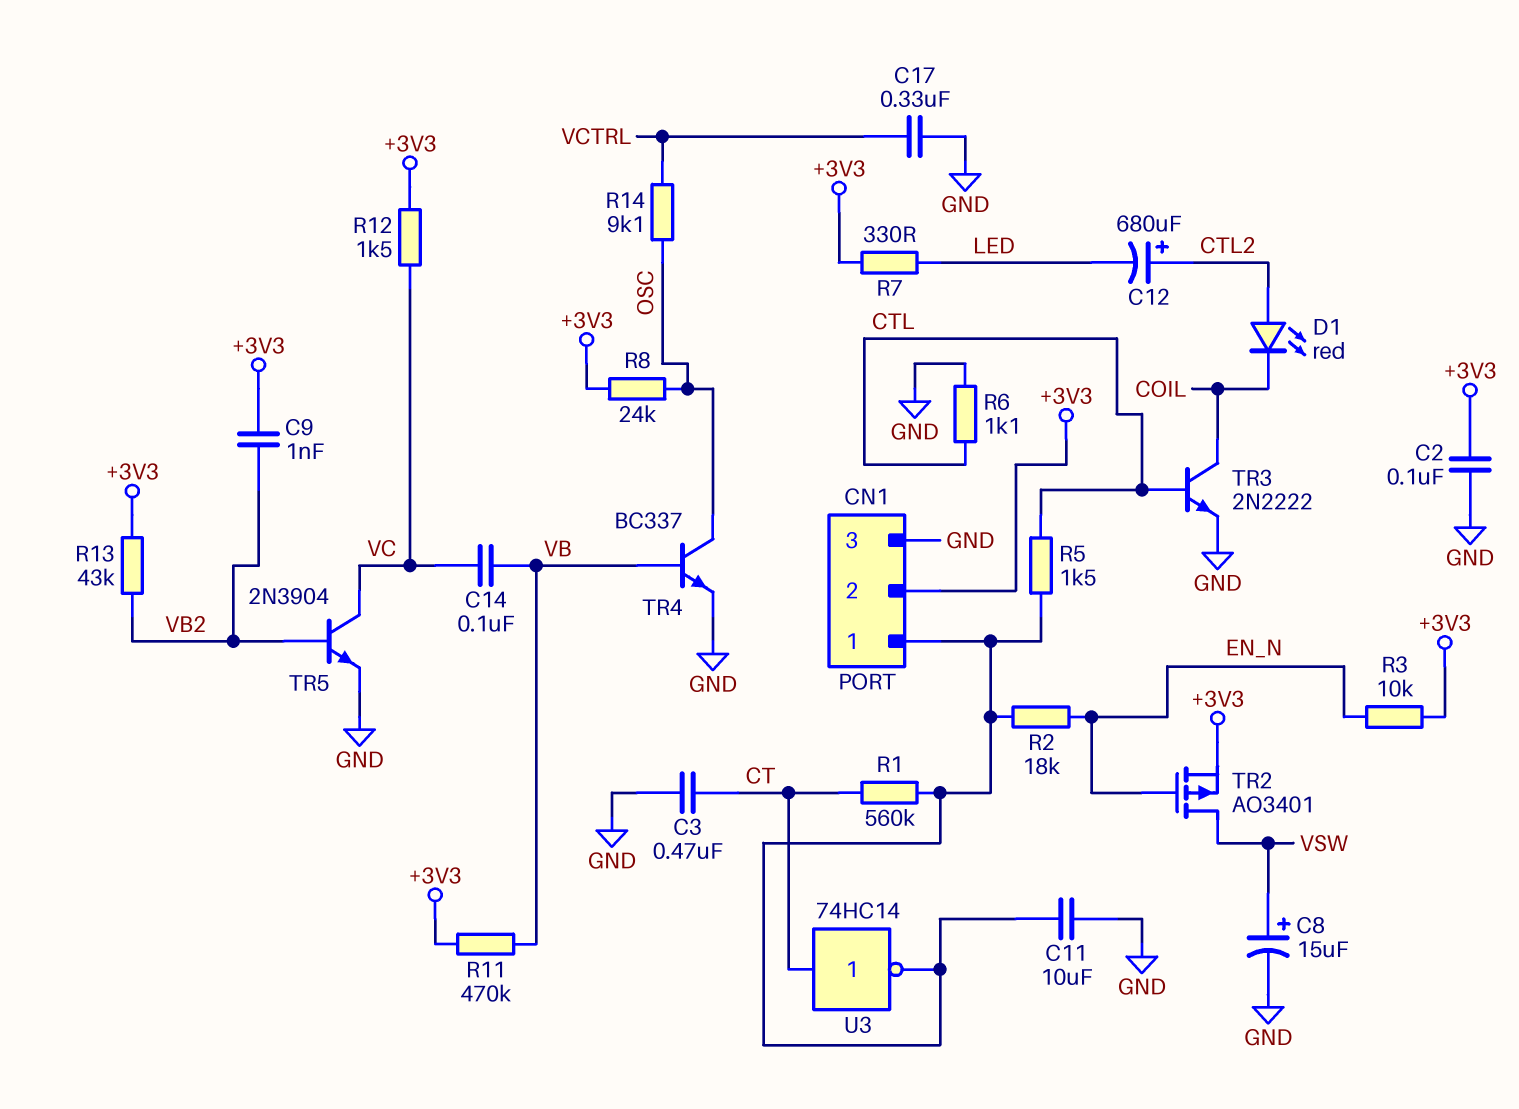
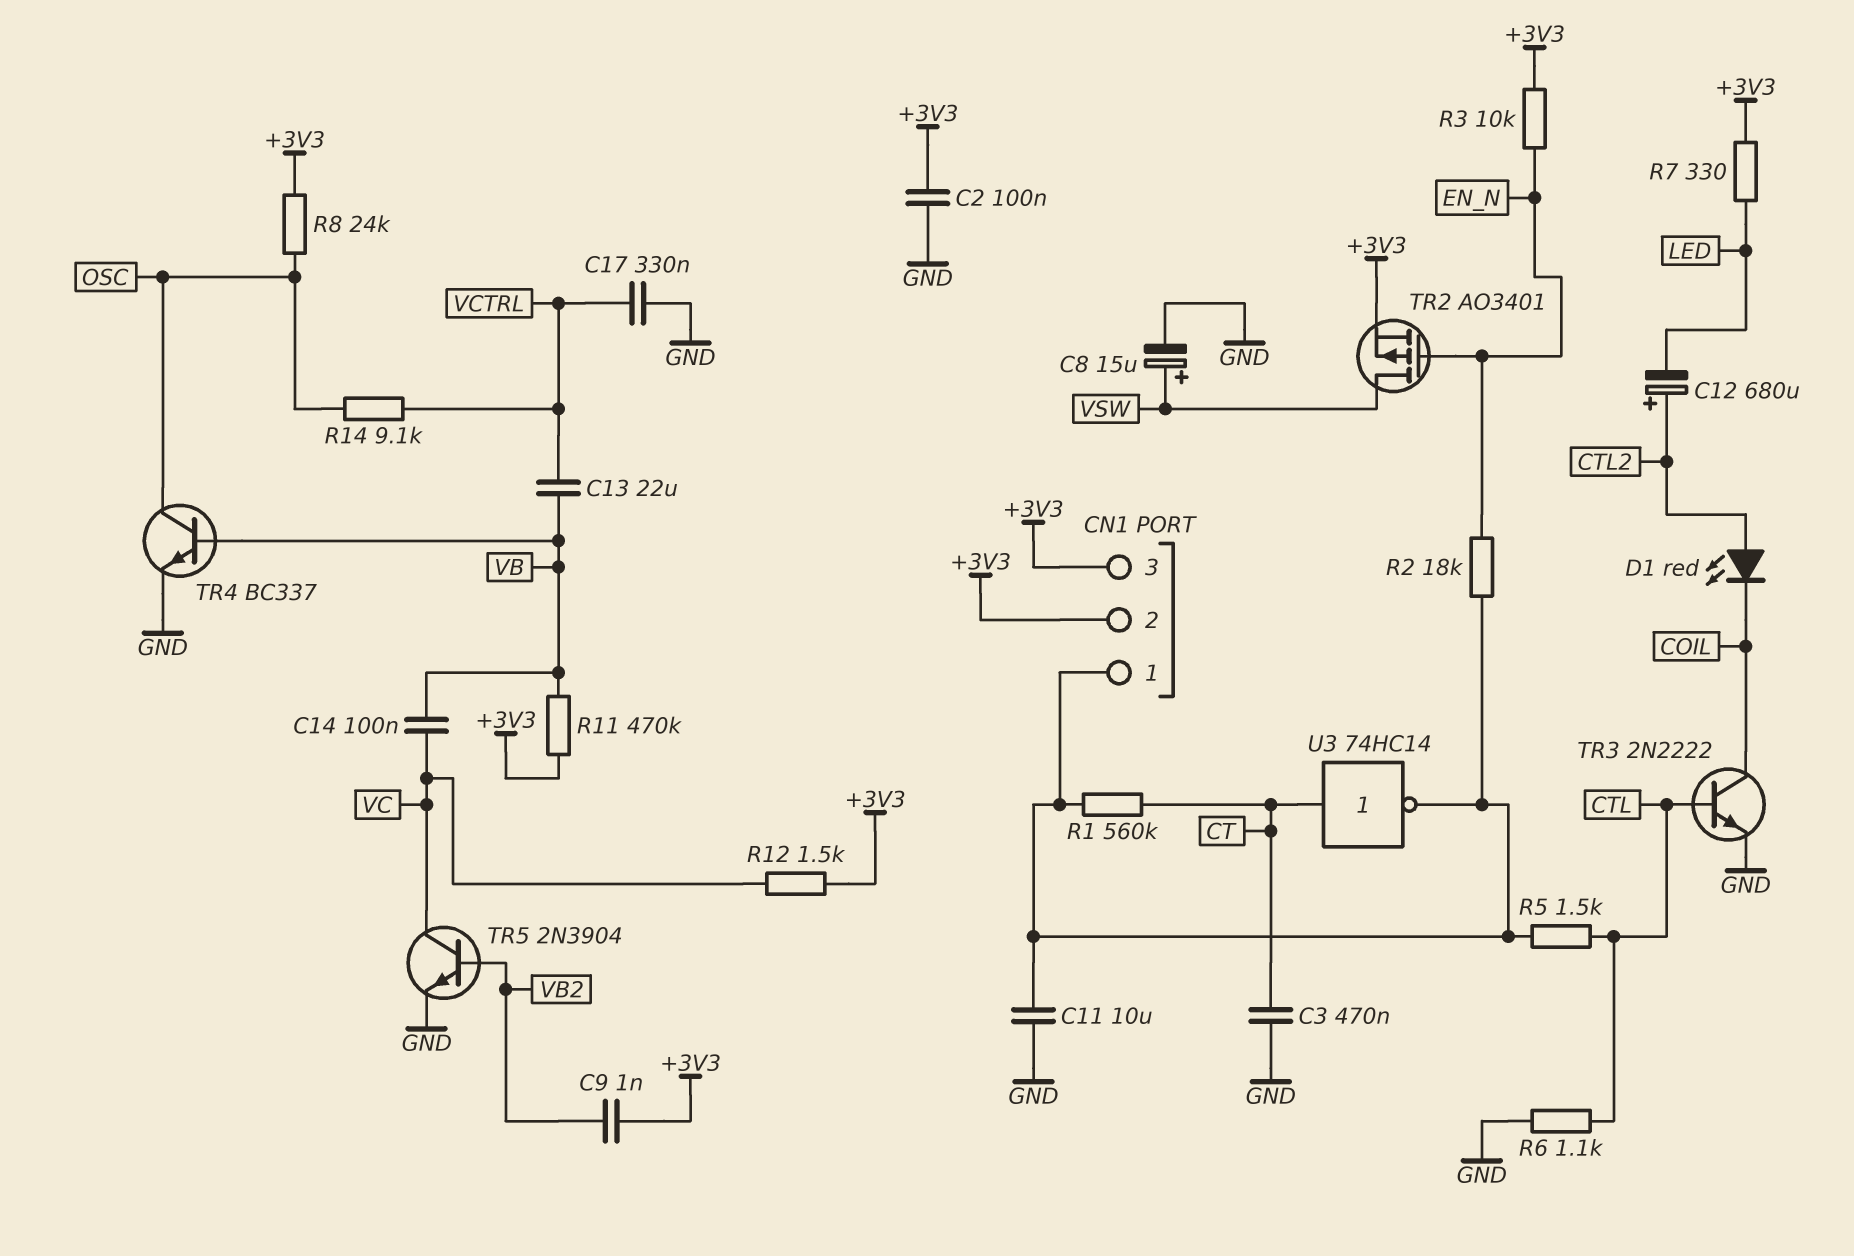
C13: none -> 22uF (VB, VCTRL)
CN1 pin 3: GND -> +3V3
R13: 43k (+3V3, VB2) -> none

